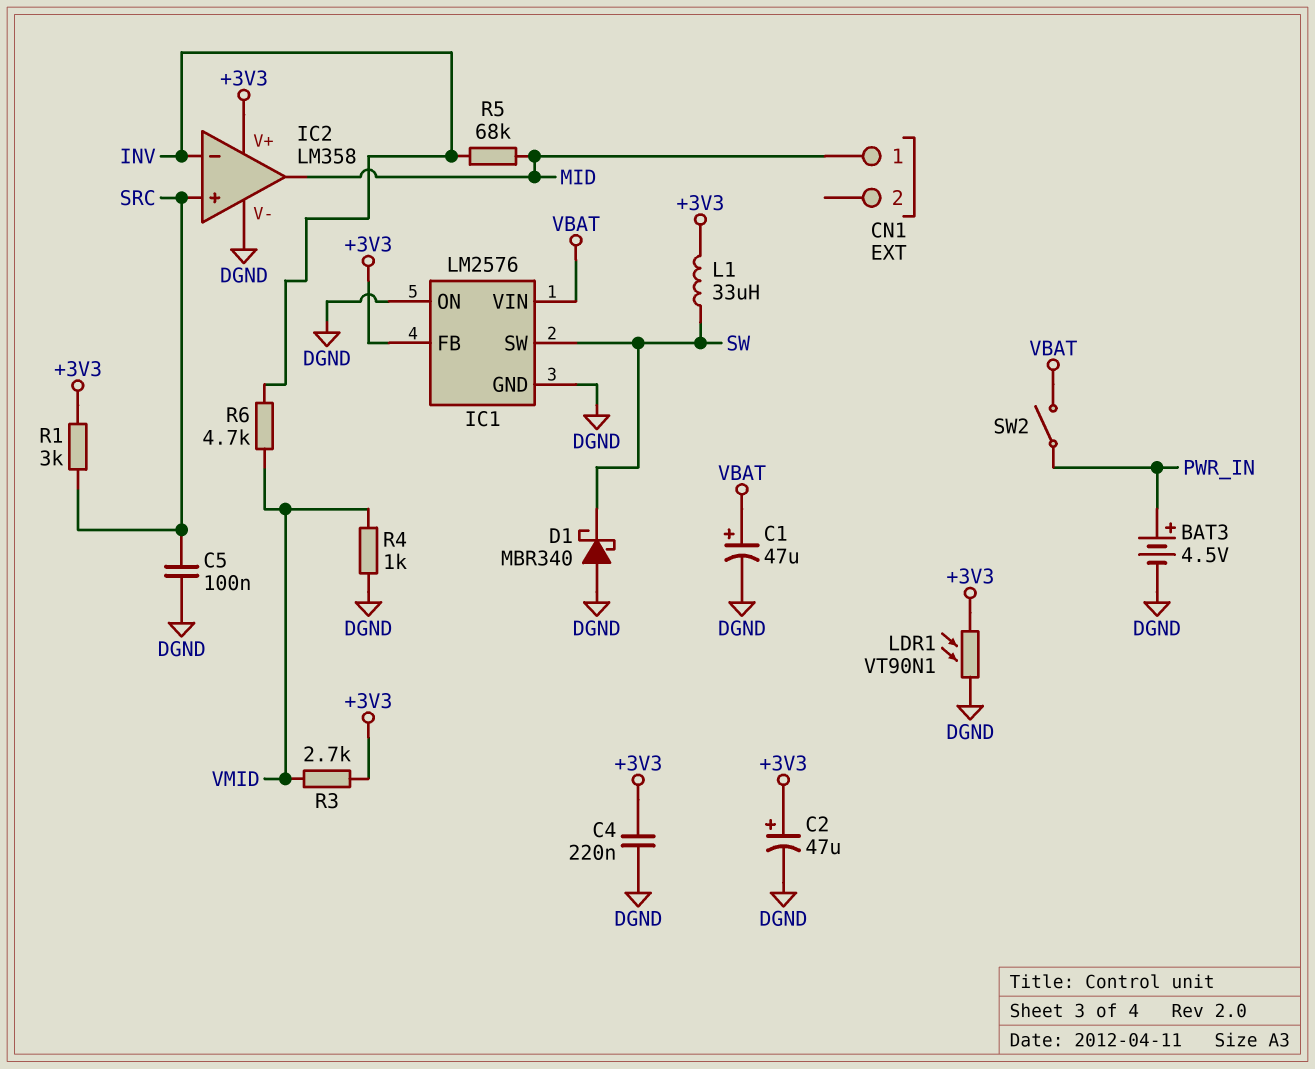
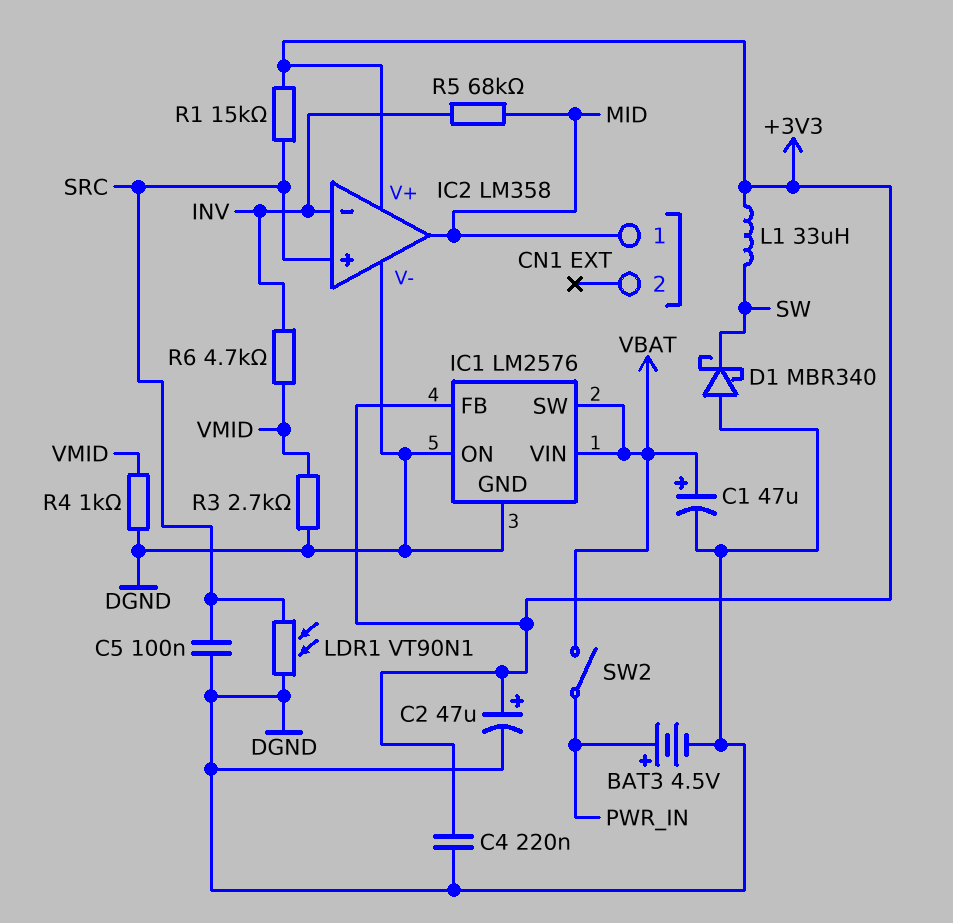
IC1 pin SW: SW -> VBAT
LDR1: VT90N1 (+3V3, DGND) -> VT90N1 (DGND, SRC)
R1: 3k (+3V3, SRC) -> 15k (+3V3, SRC)
R3: 2.7k (+3V3, VMID) -> 2.7k (DGND, VMID)

